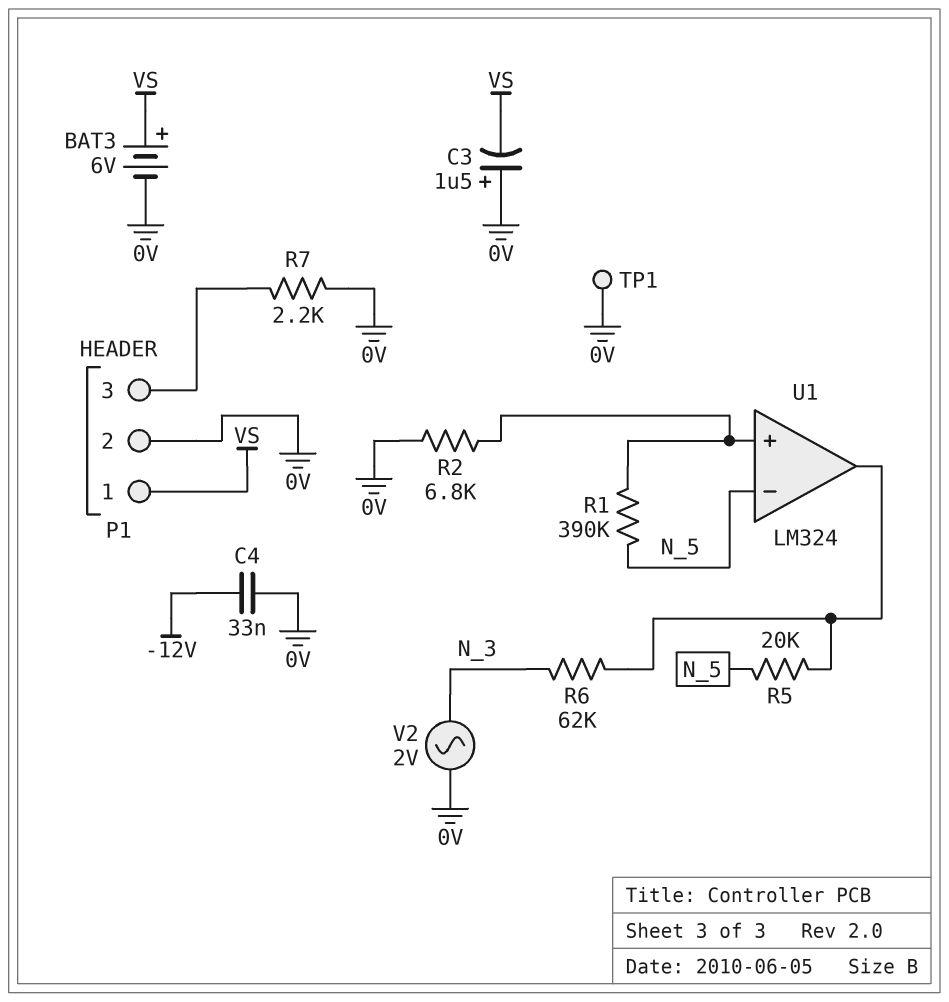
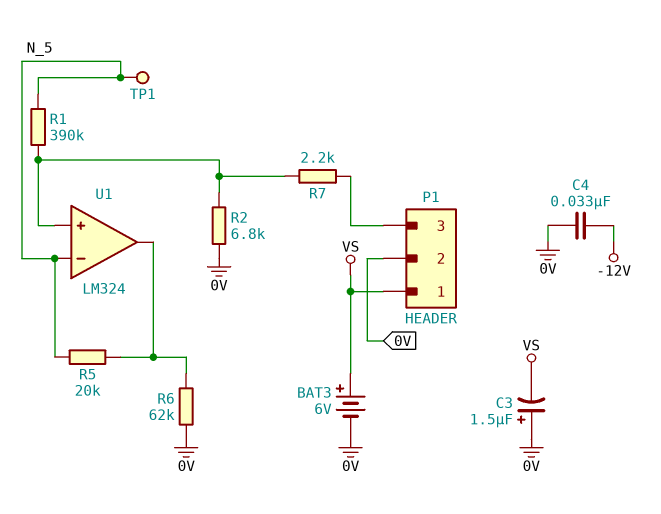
R6: 62k (N_3, U1/out) -> 62k (0V, U1/out)
R7: 2.2k (0V, P1/3) -> 2.2k (P1/3, U1/in+)
TP1: test point (0V) -> test point (N_5)
V2: AC 2V (0V, N_3) -> none

